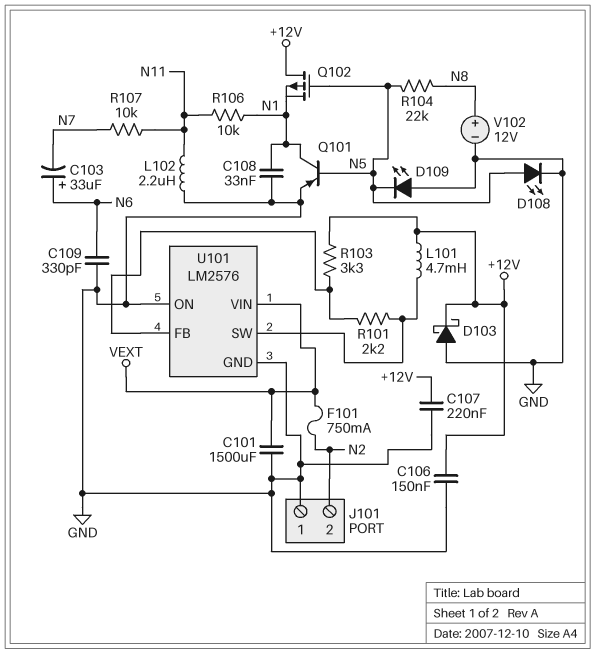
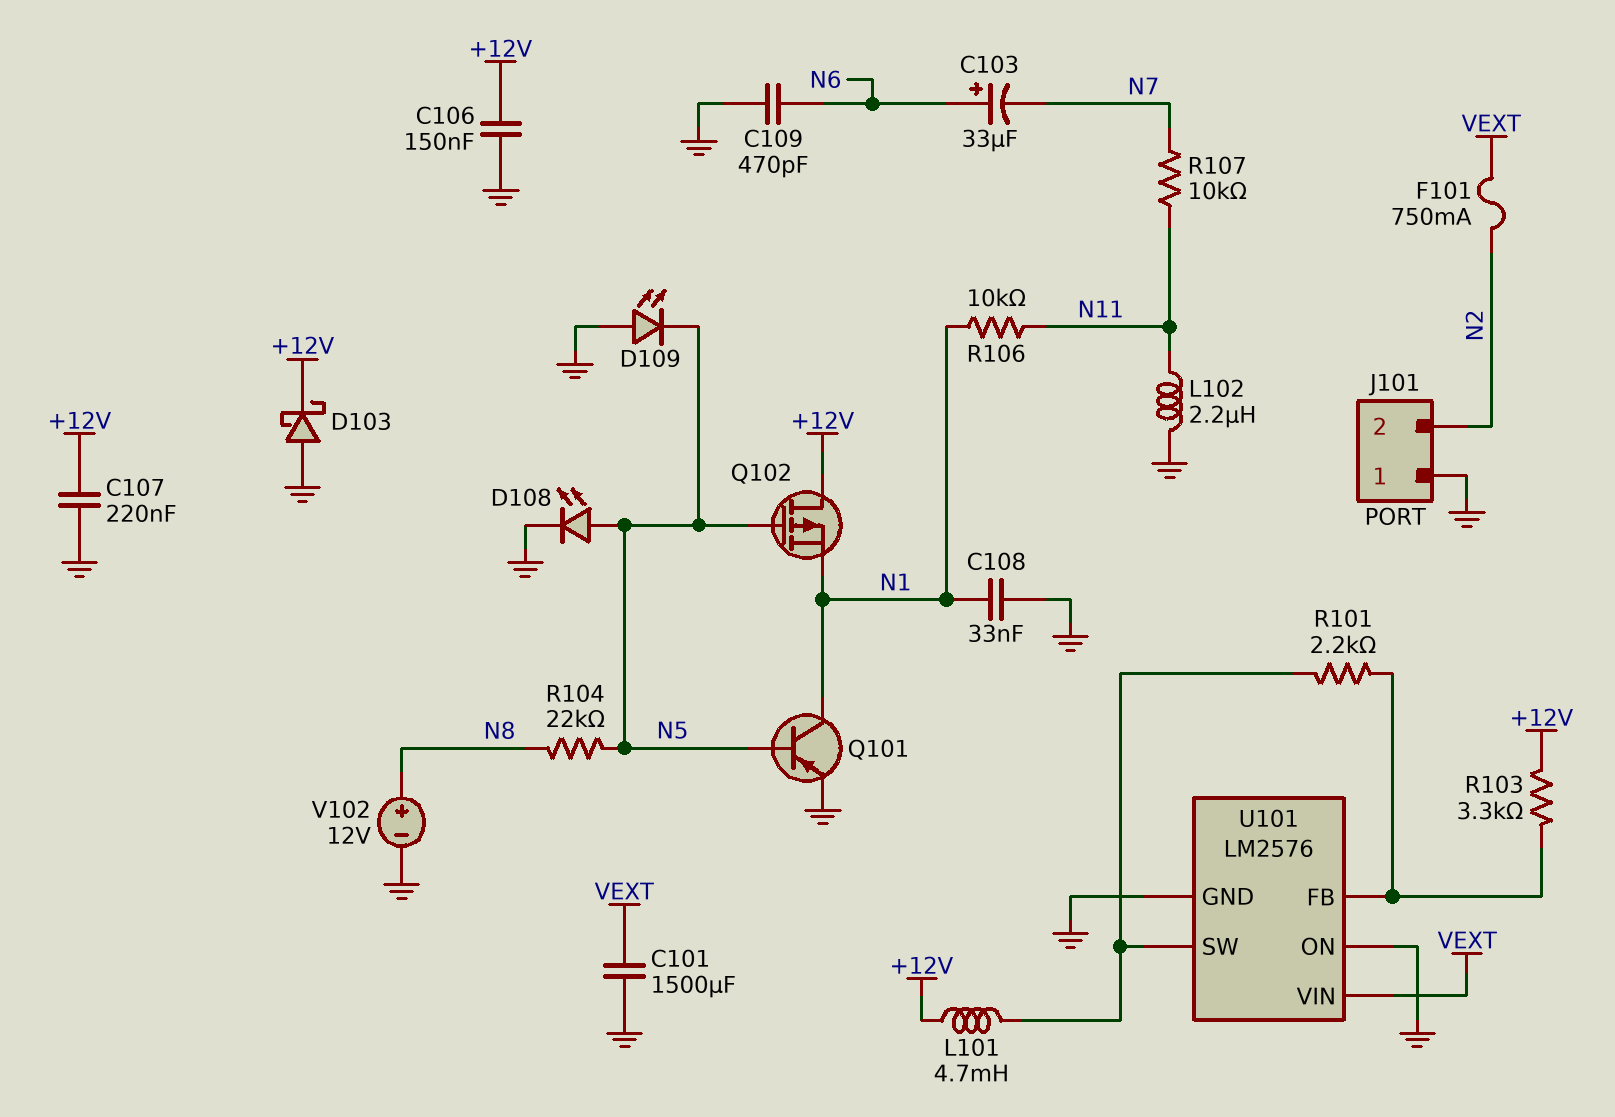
C109: 330pF (GND, N6) -> 470pF (GND, N6)

